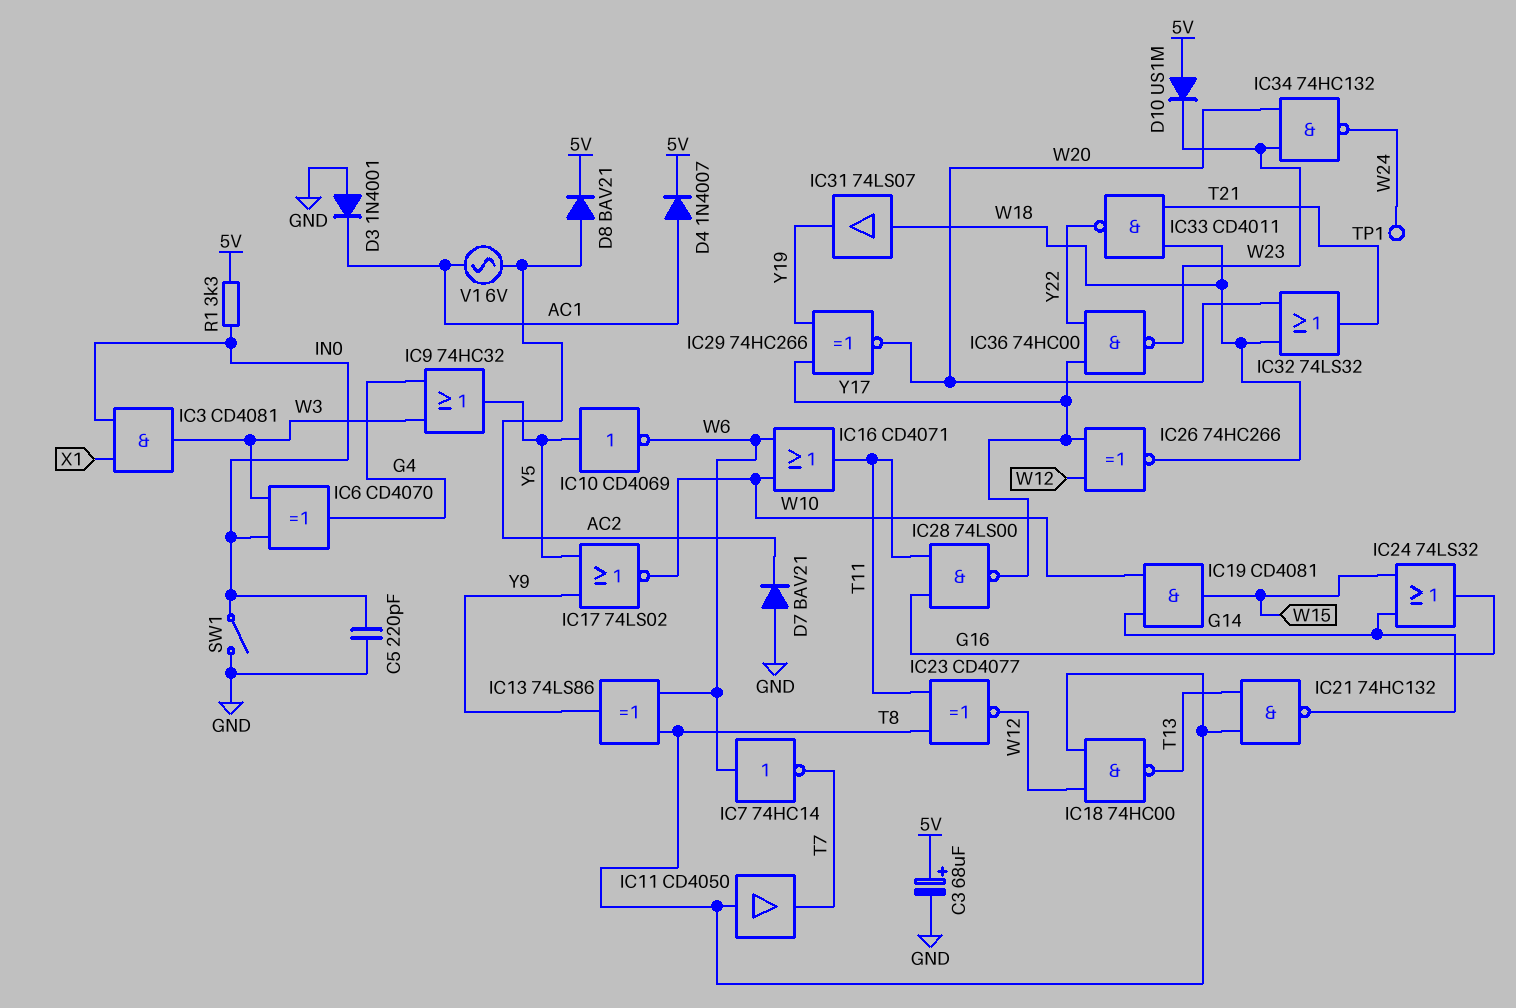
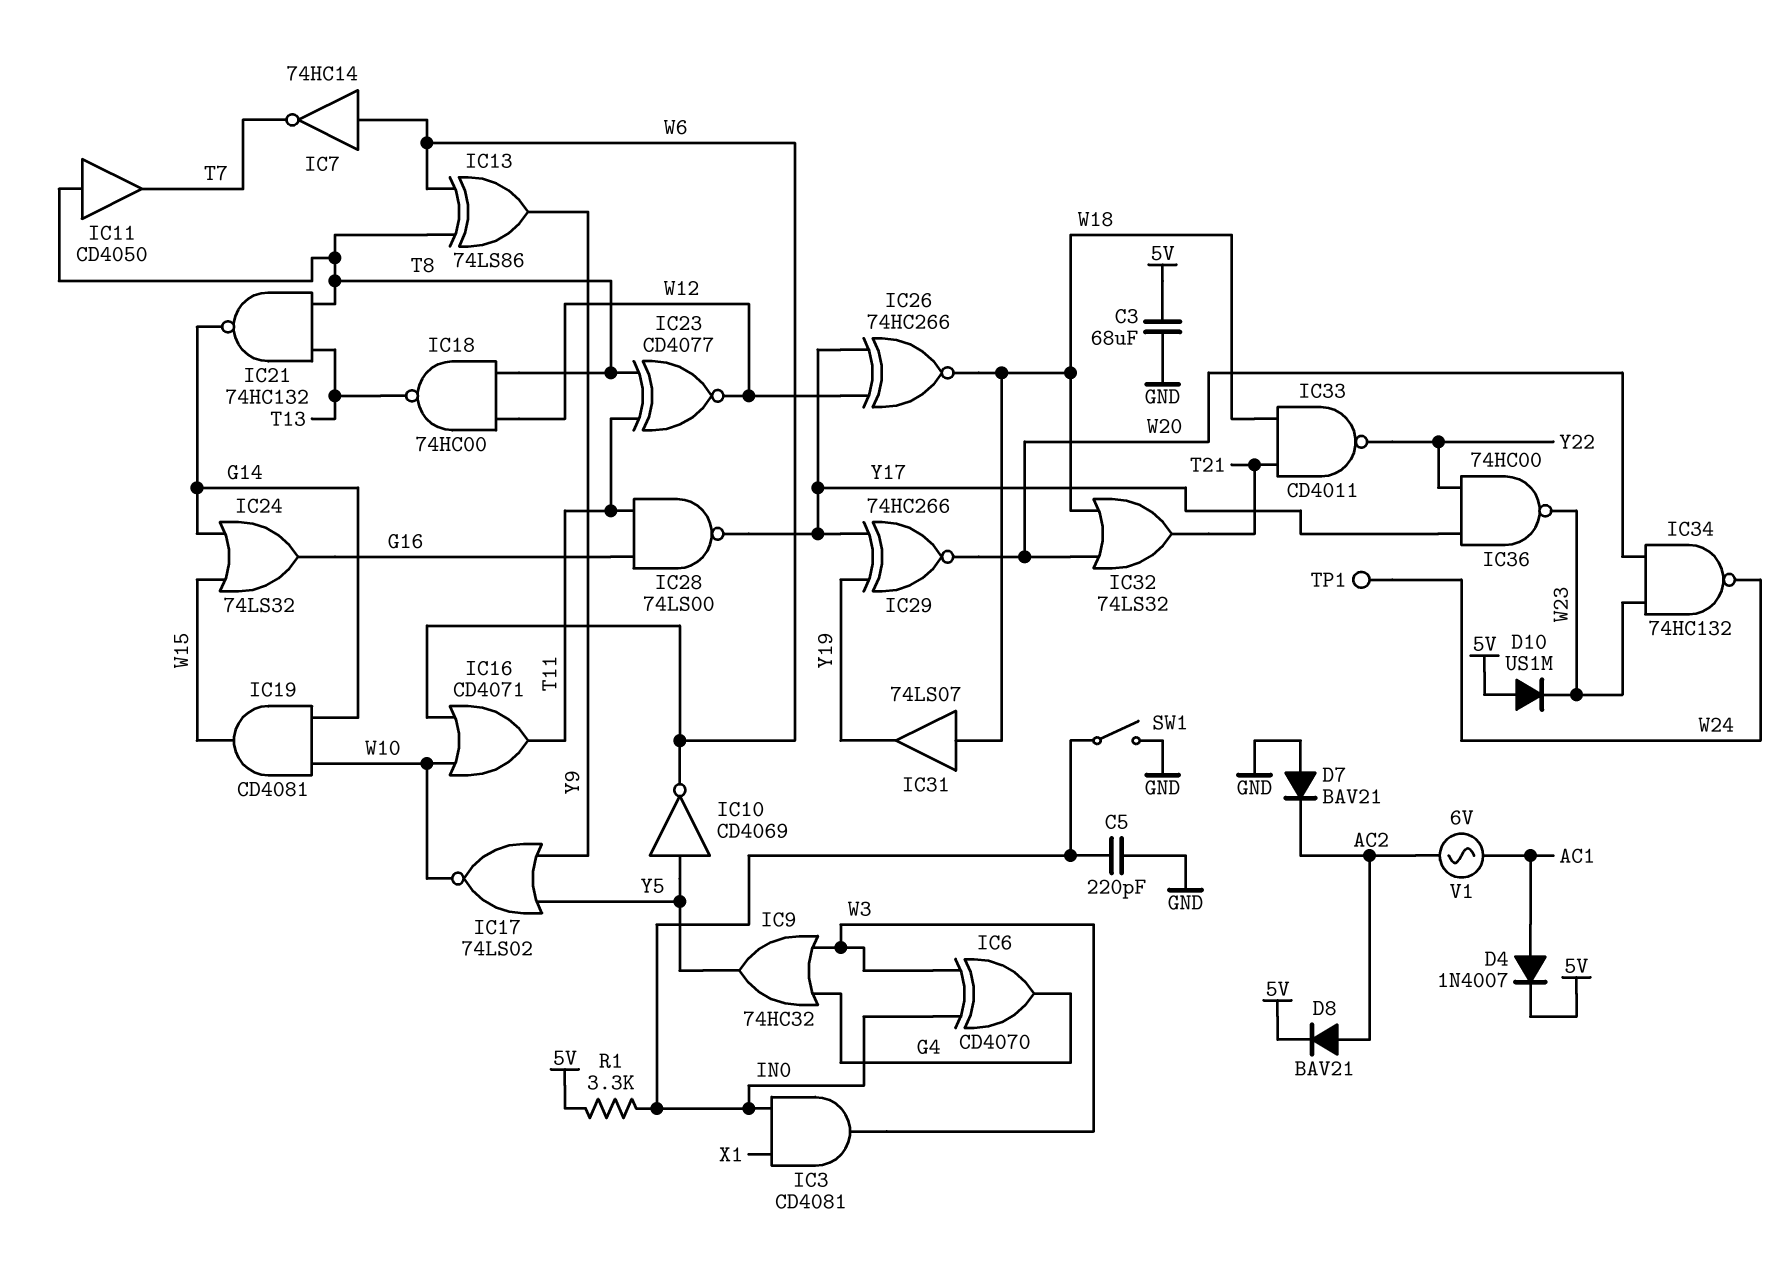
C3: 68uF (plus 5V, minus GND) -> 68uF (5V, GND)
D3: diode 1N4001 (A GND, K AC1) -> none

